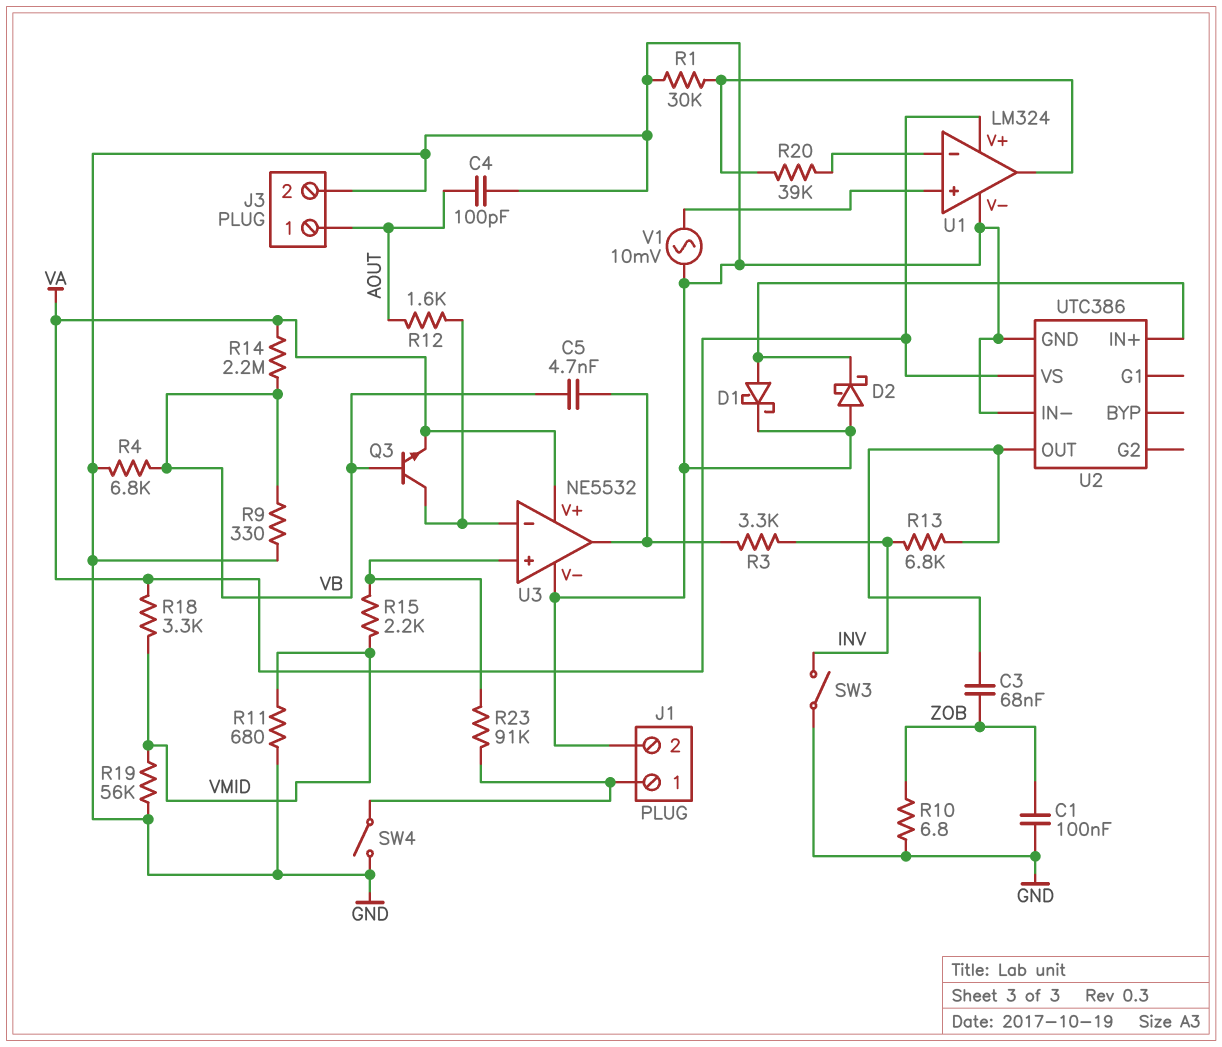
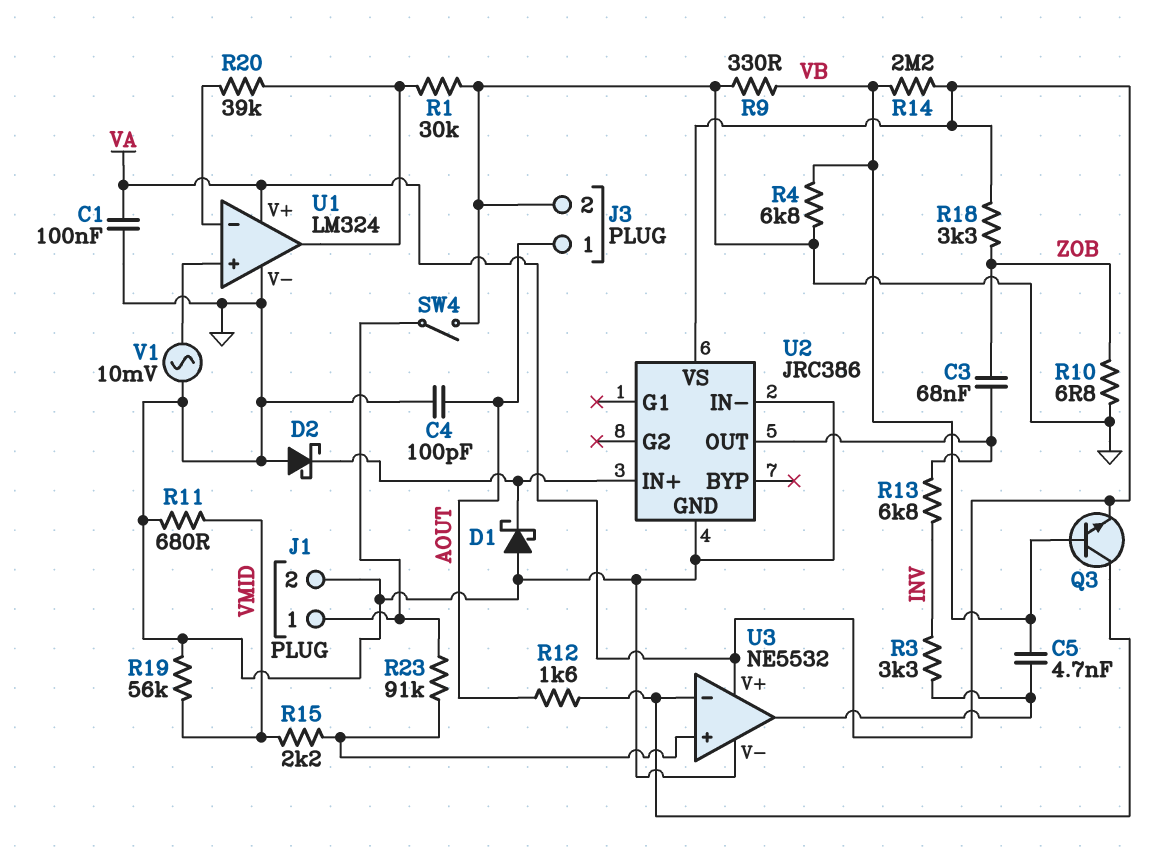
C1: 100nF (GND, ZOB) -> 100nF (GND, VA)
D1: schottky (A U2/IN+, K GND) -> schottky (A GND, K U2/IN+)
R18: 3.3k (VA, VMID) -> 3.3k (VA, ZOB)
SW3: switch (GND, INV) -> none
U2: UTC386 -> JRC386

